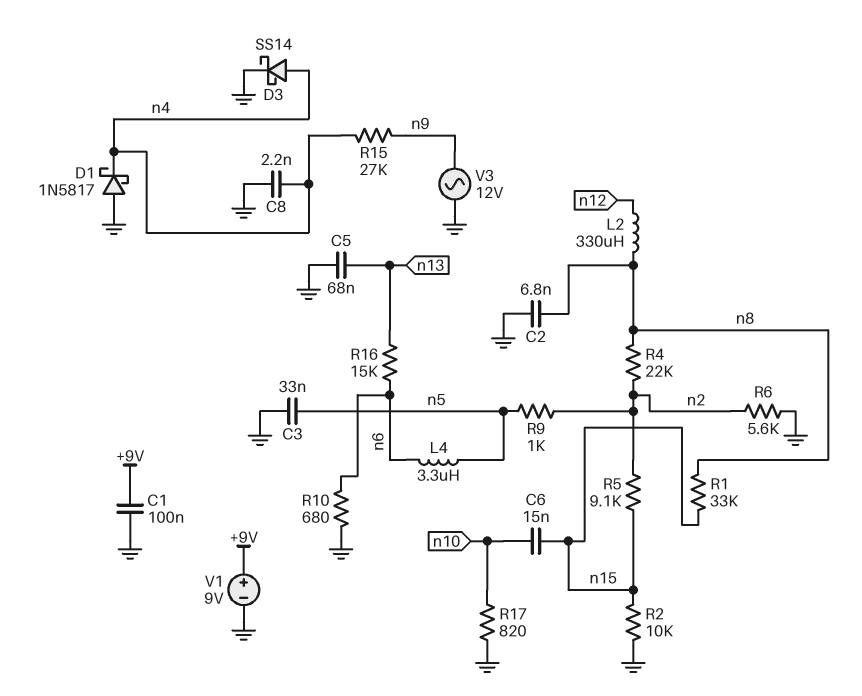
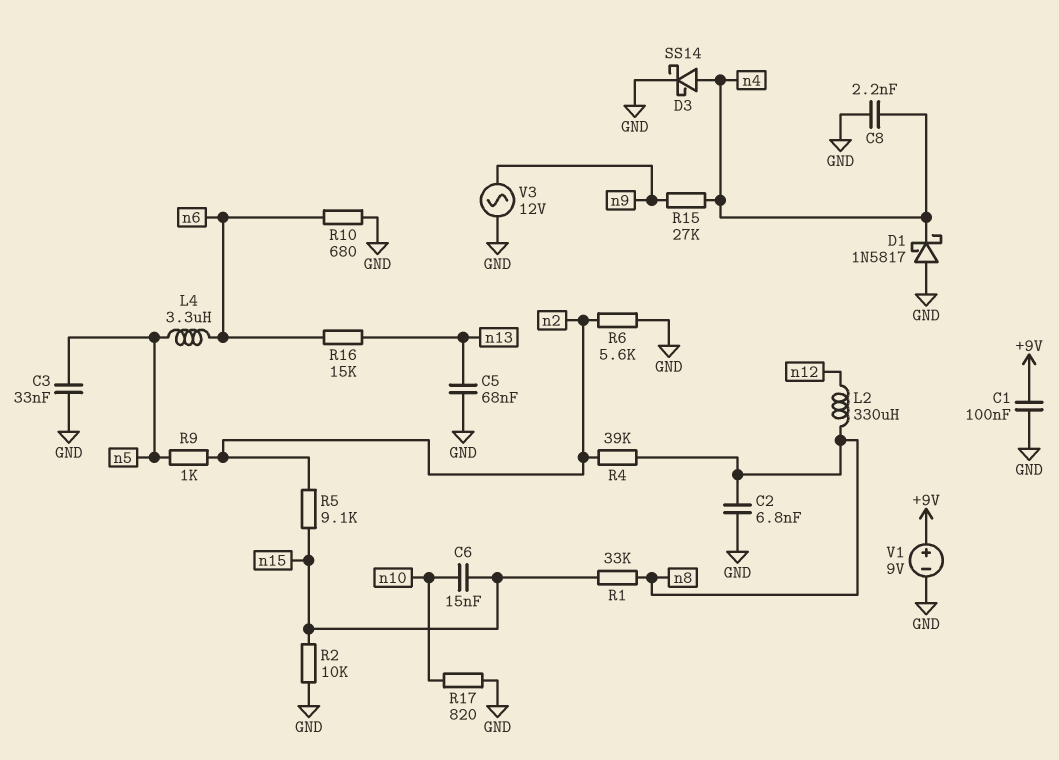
R4: 22k (n2, n8) -> 39k (n2, n8)

